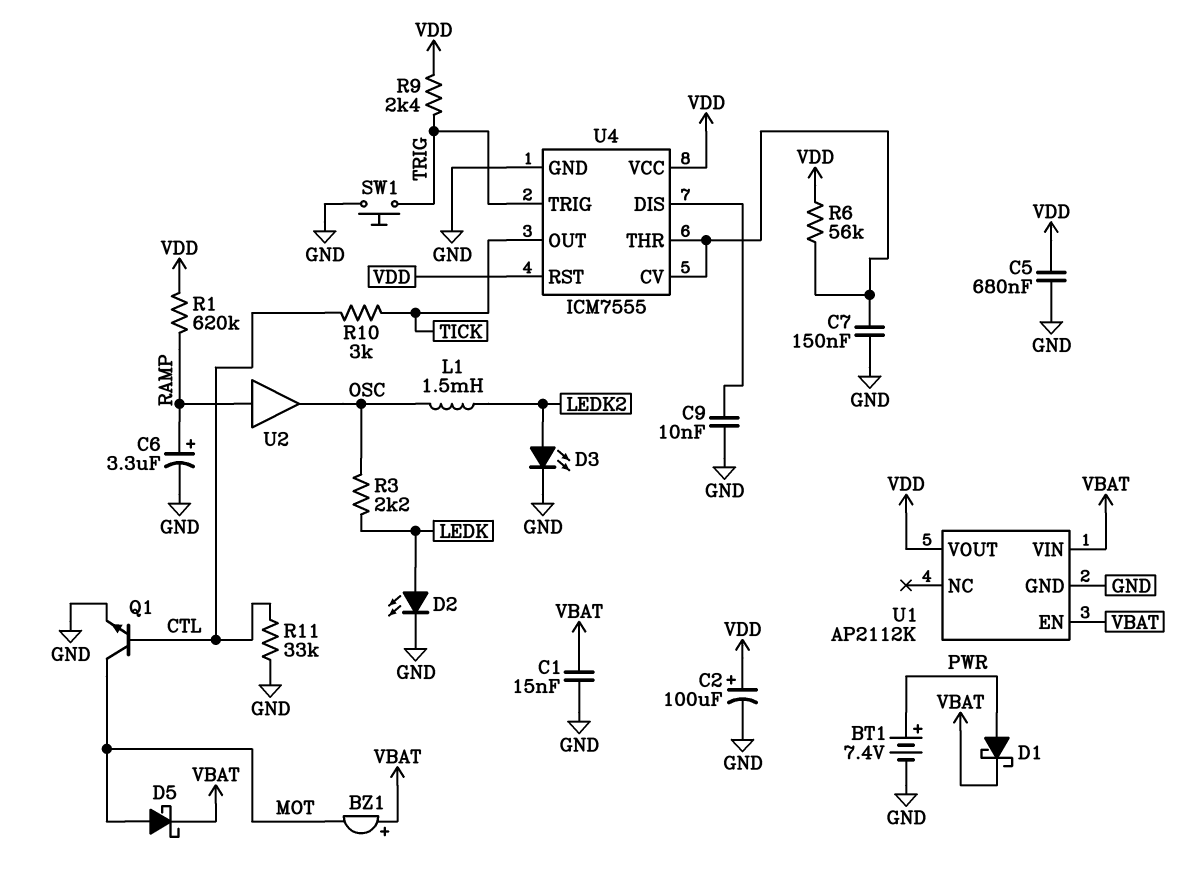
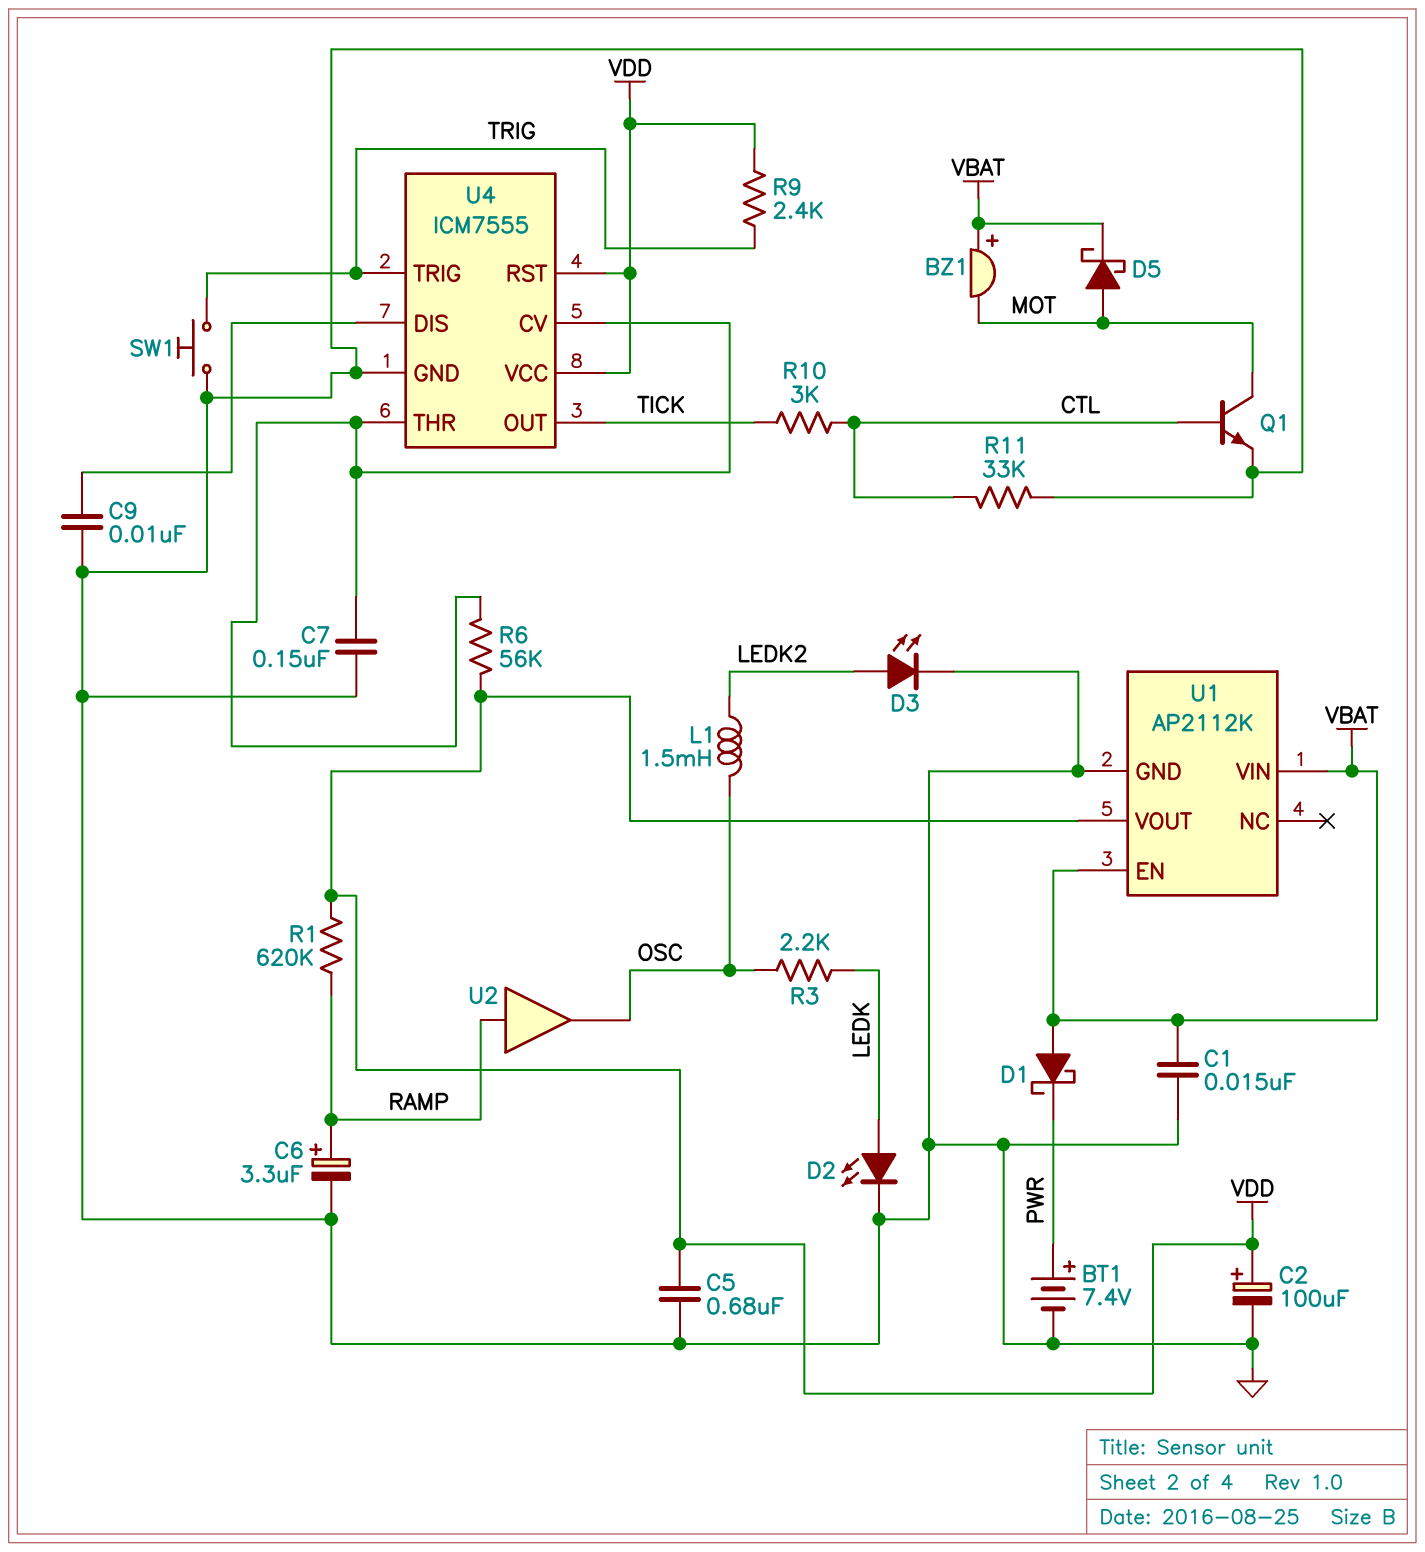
D1: schottky (A PWR, K VBAT) -> schottky (A VBAT, K PWR)

